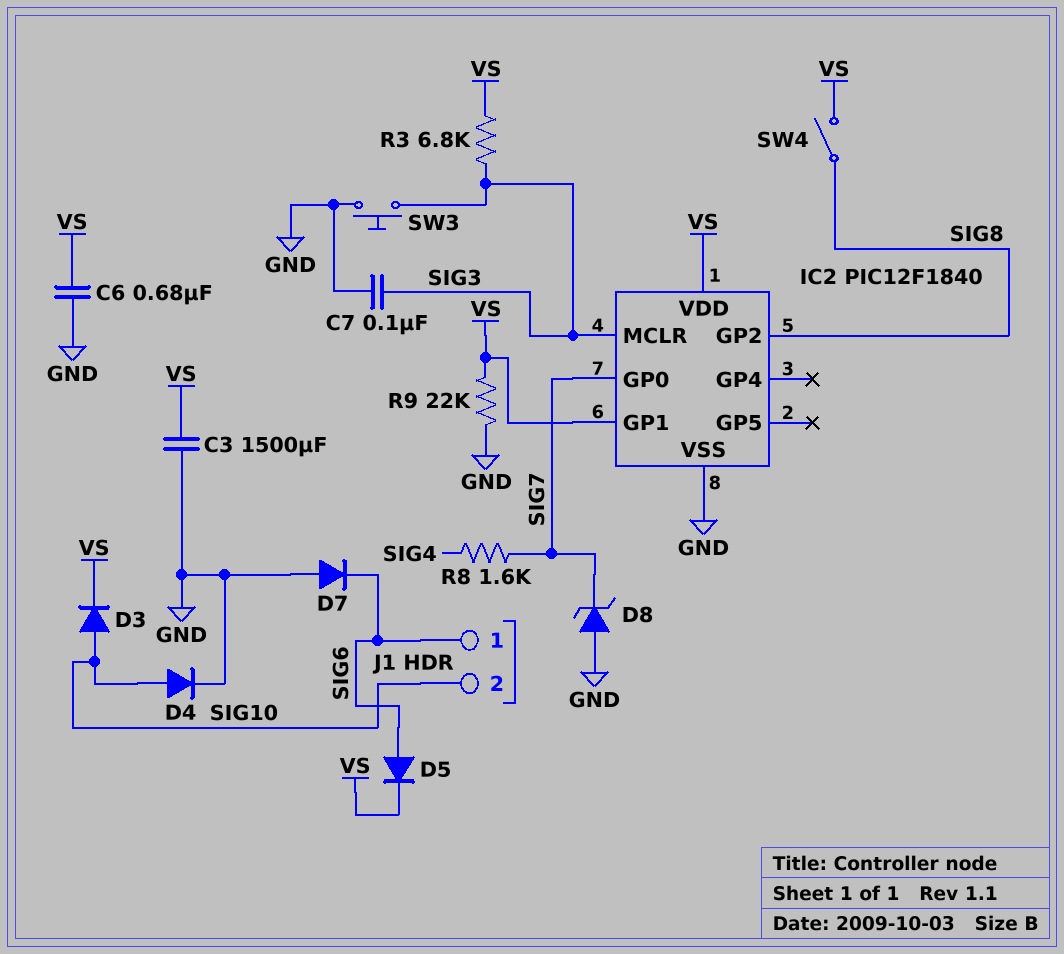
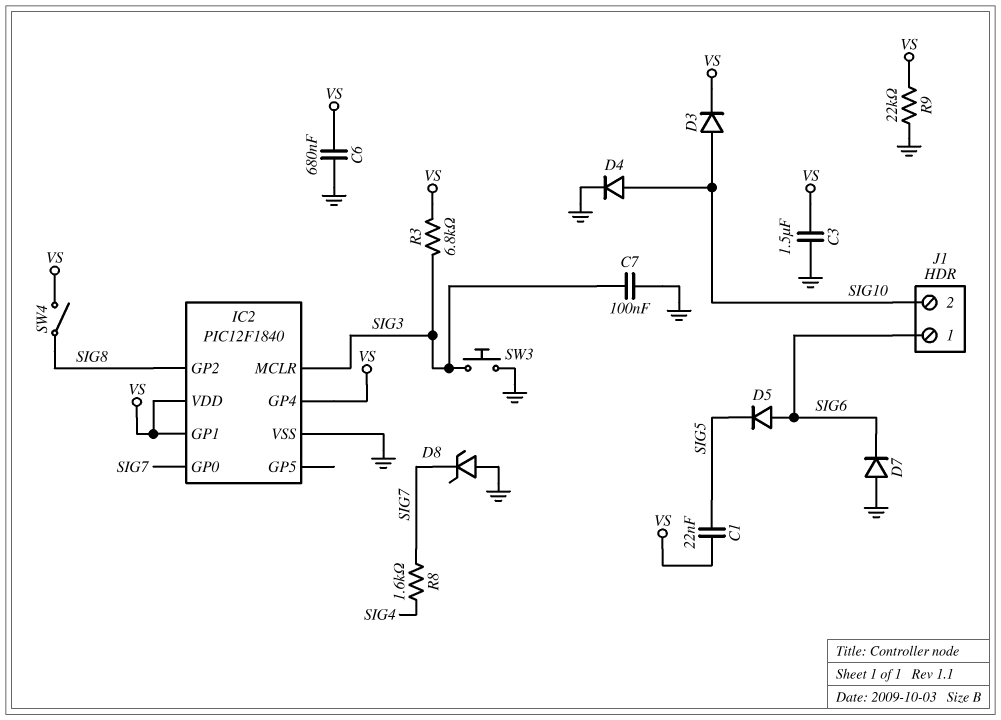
C1: none -> 22nF (SIG5, VS)
C3: 1500uF (GND, VS) -> 1.5uF (GND, VS)
D5: diode (A SIG6, K VS) -> diode (A SIG6, K SIG5)
IC2 pin GP4: none -> VS

